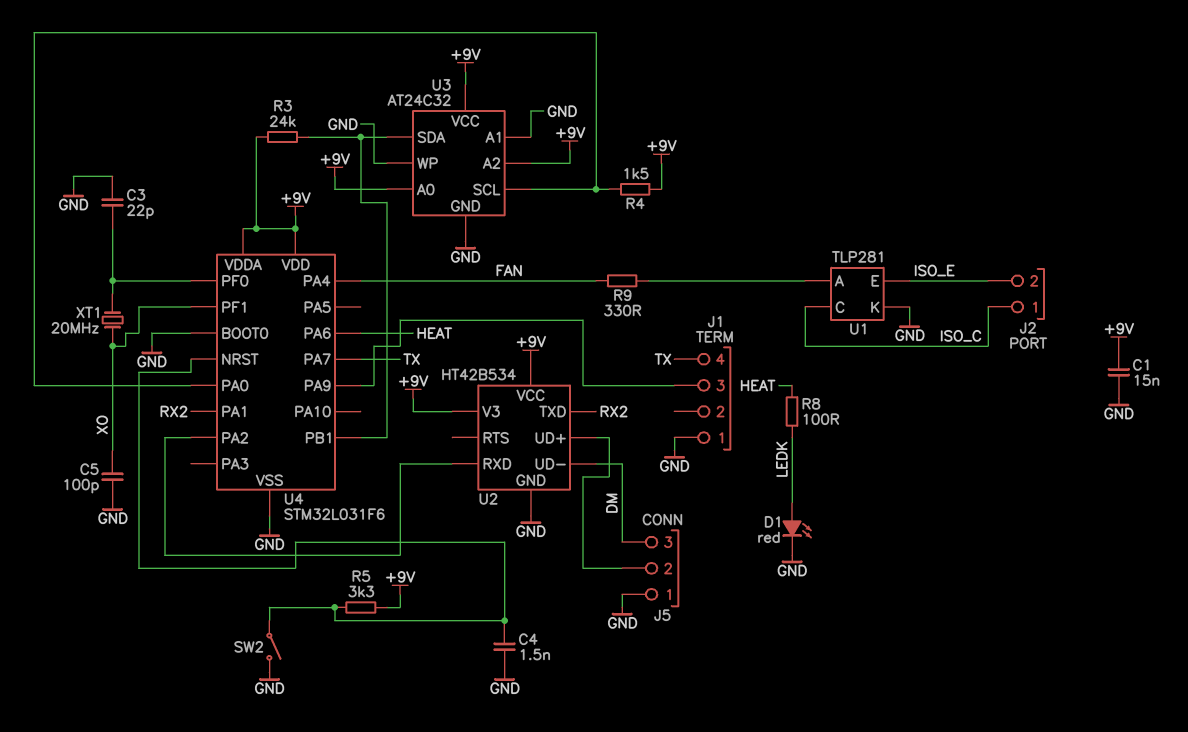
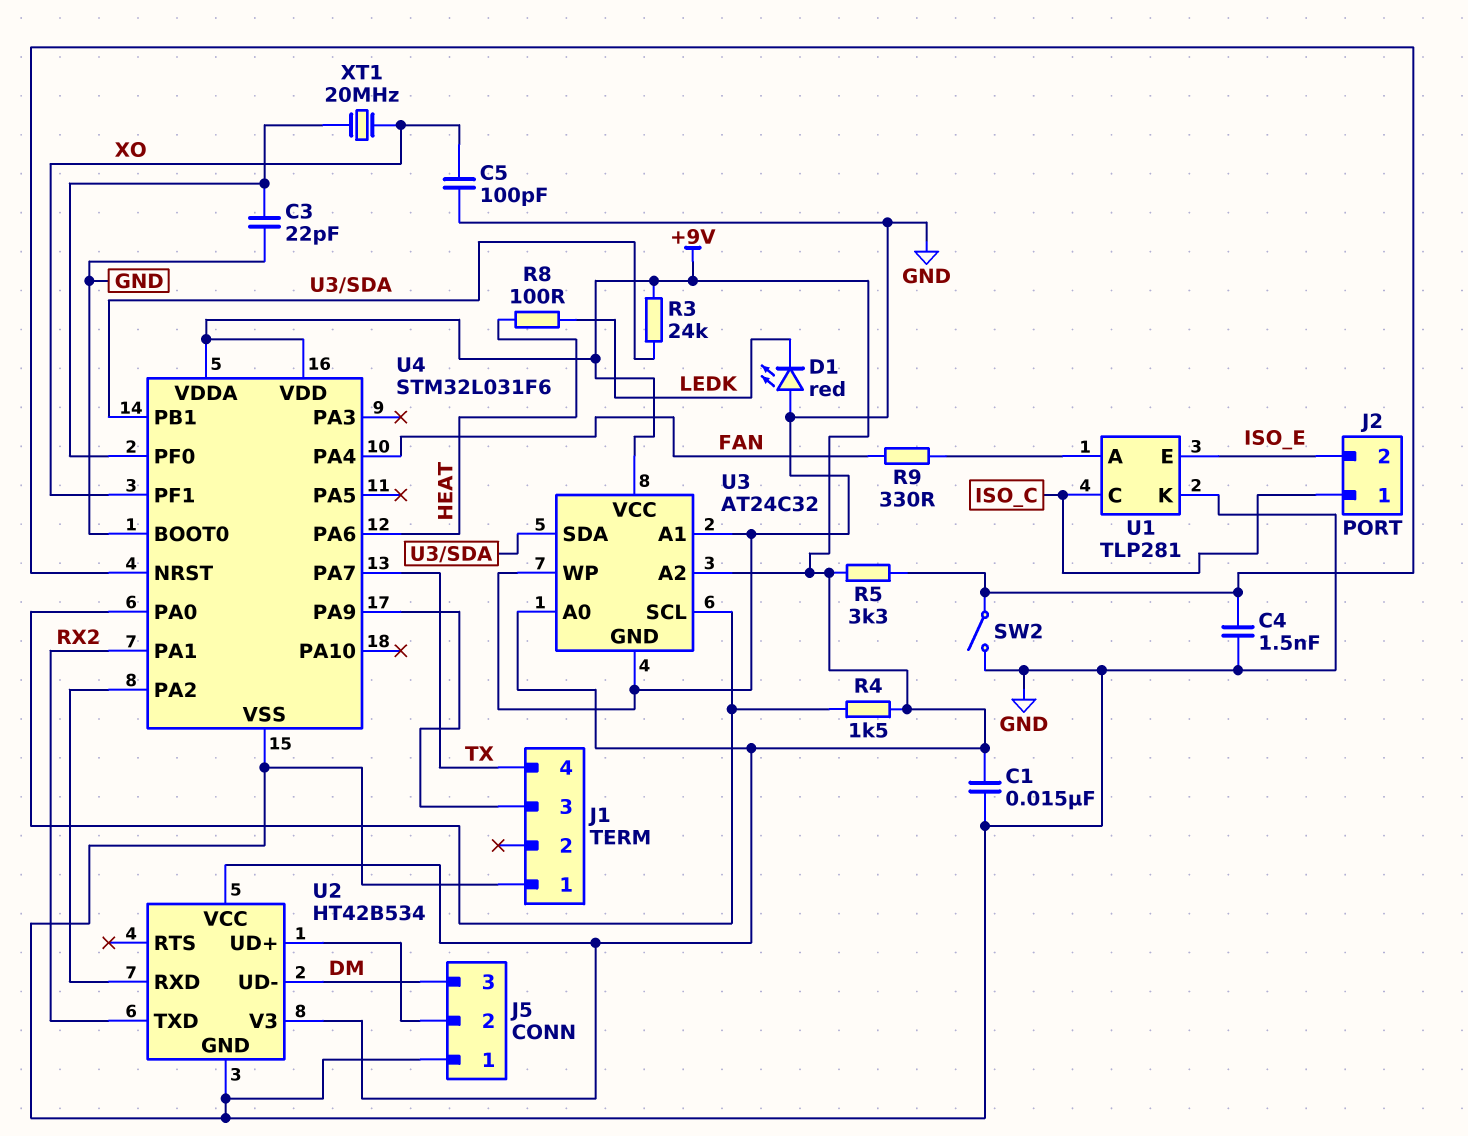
D1: LED red (A LEDK, K GND) -> LED red (A GND, K LEDK)

